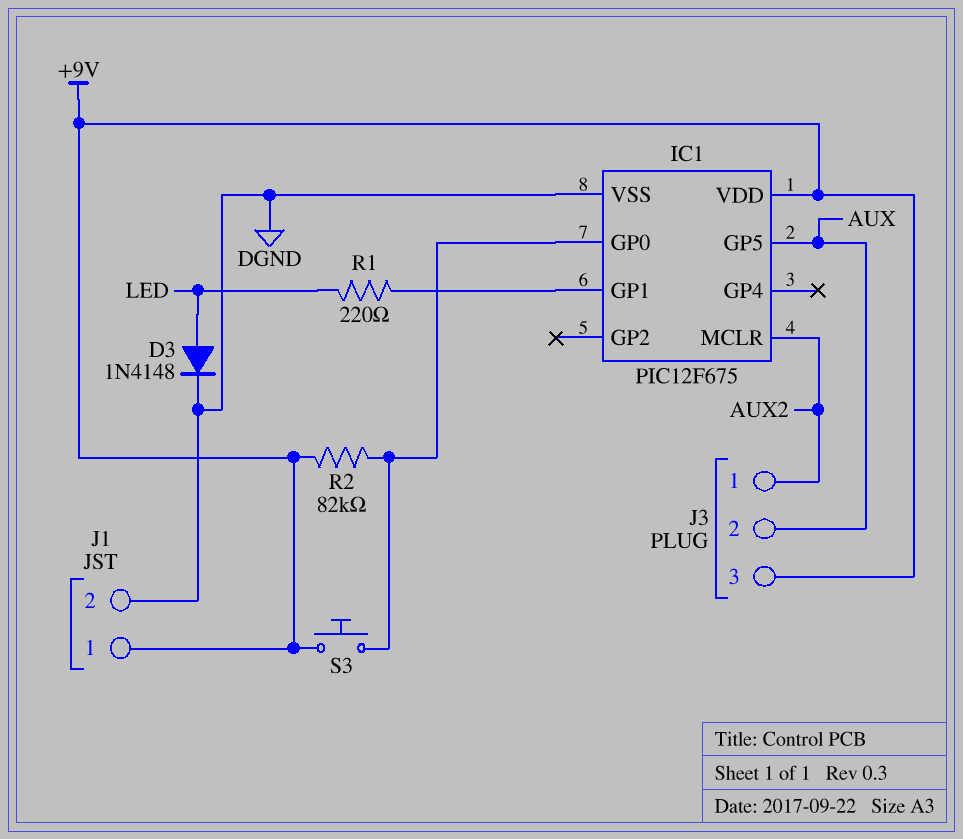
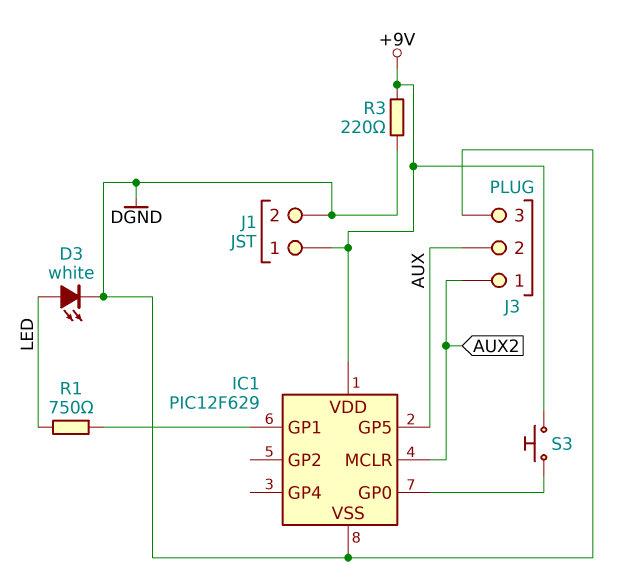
D3: diode 1N4148 (A LED, K DGND) -> LED white (A LED, K DGND)
IC1: PIC12F675 -> PIC12F629
J3 pin 3: +9V -> DGND
R1: 220 (IC1/GP1, LED) -> 750 (IC1/GP1, LED)
R2: 82k (+9V, IC1/GP0) -> none
R3: none -> 220 (+9V, DGND)

